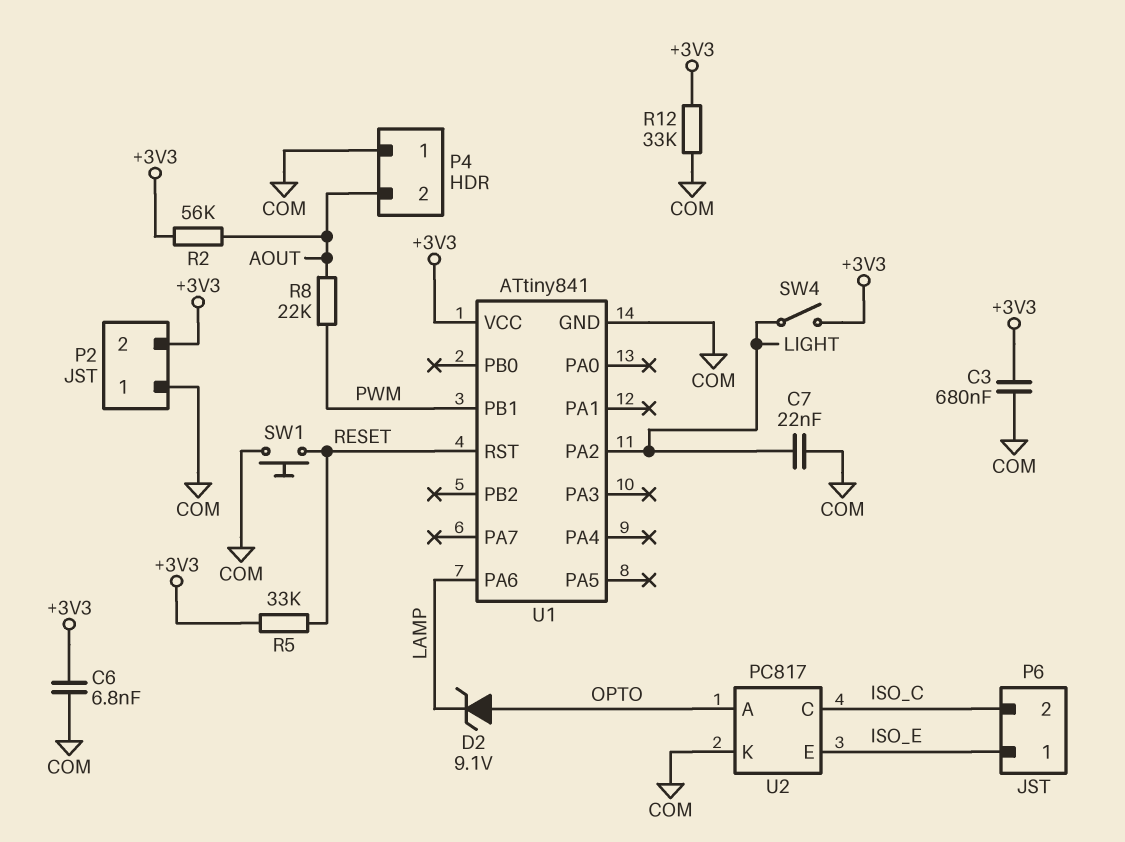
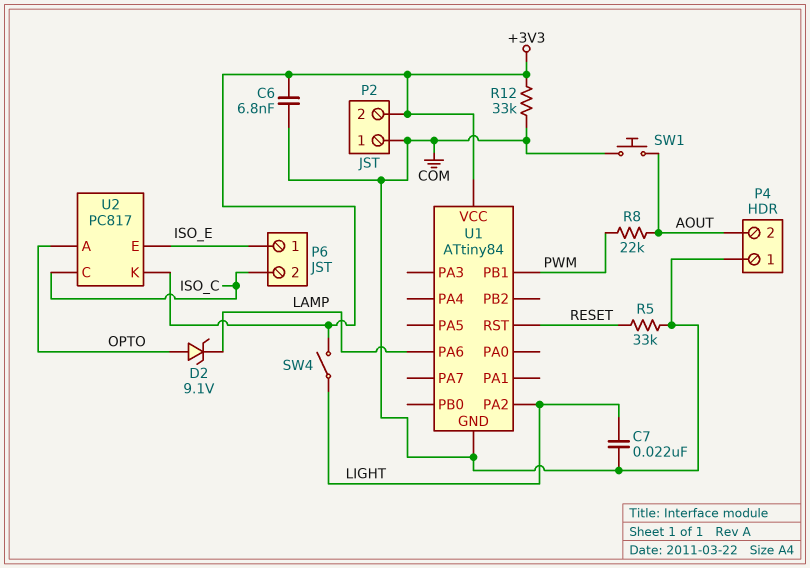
C3: 680nF (+3V3, COM) -> none
R2: 56k (+3V3, AOUT) -> none
R5: 33k (+3V3, RESET) -> 33k (COM, RESET)
SW1: button (COM, RESET) -> button (AOUT, COM)
U1: ATtiny841 -> ATtiny84
U2 pin K: COM -> +3V3

